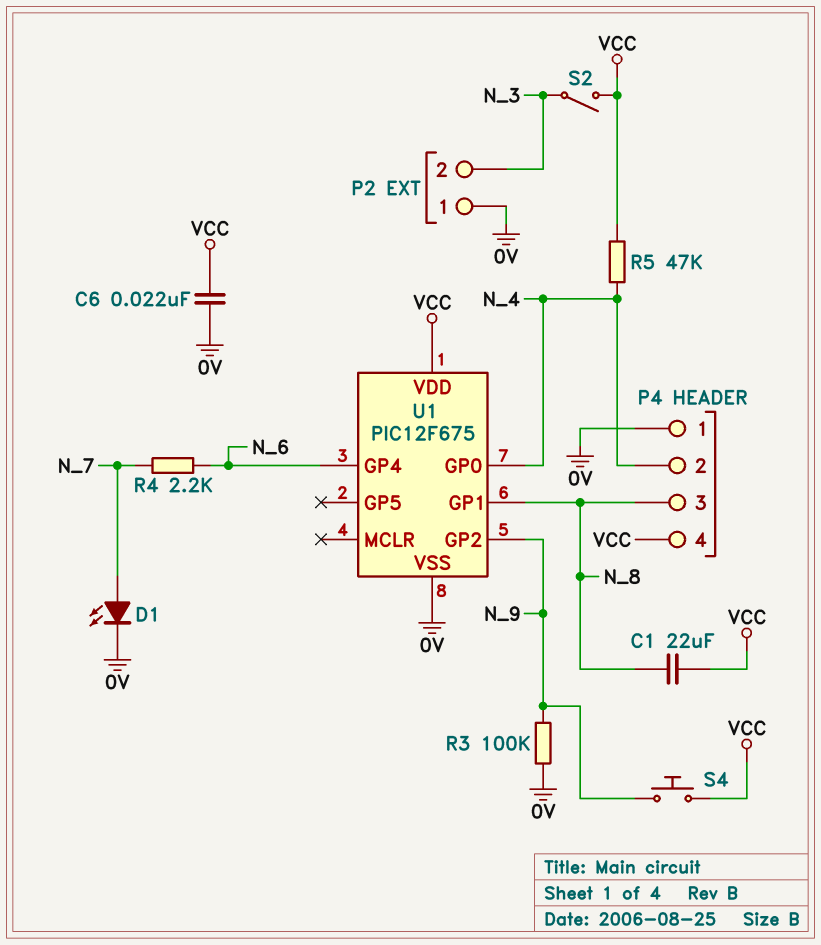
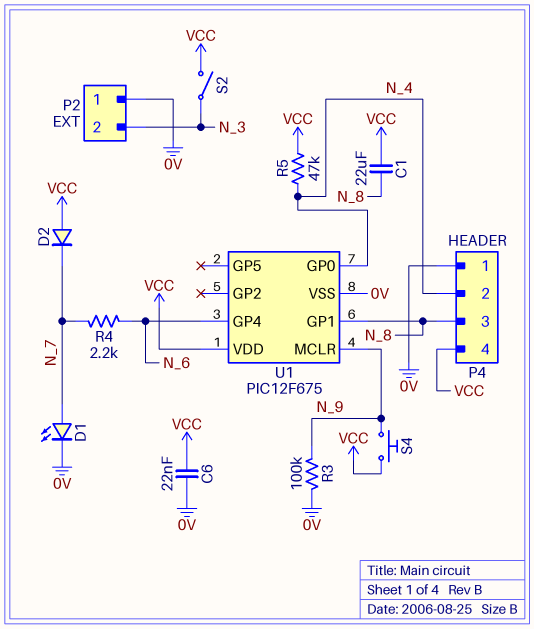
D2: none -> diode (A VCC, K N_7)
U1 pin GP2: N_9 -> none
U1 pin MCLR: none -> N_9

